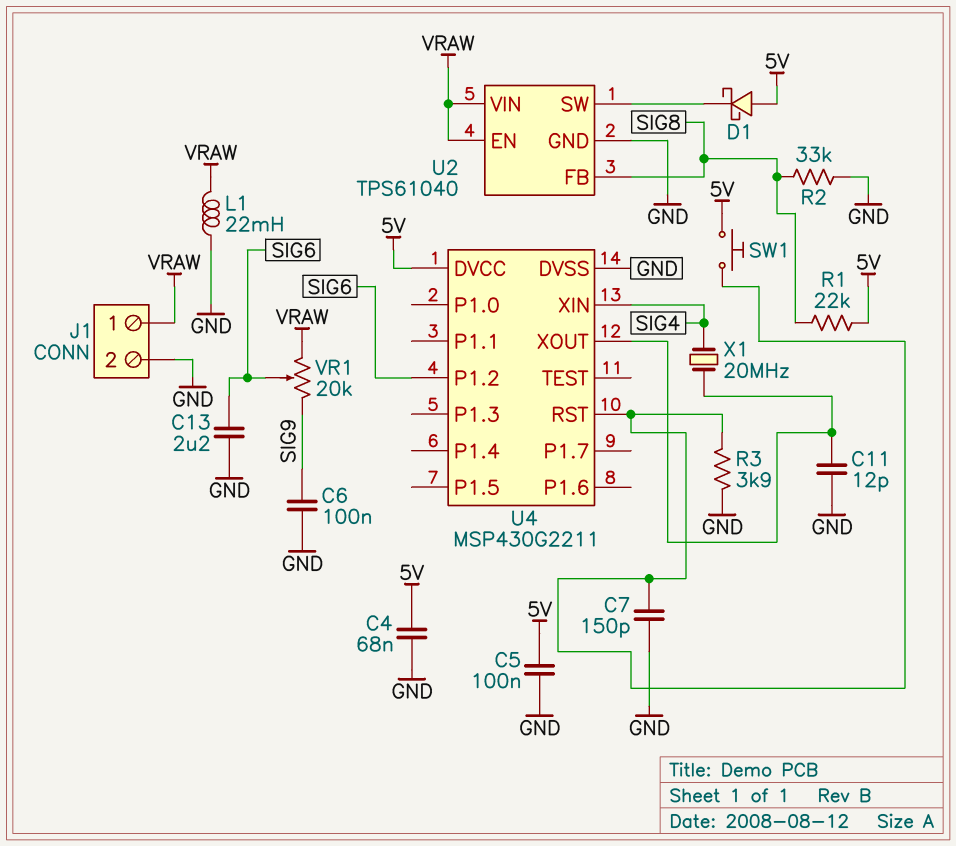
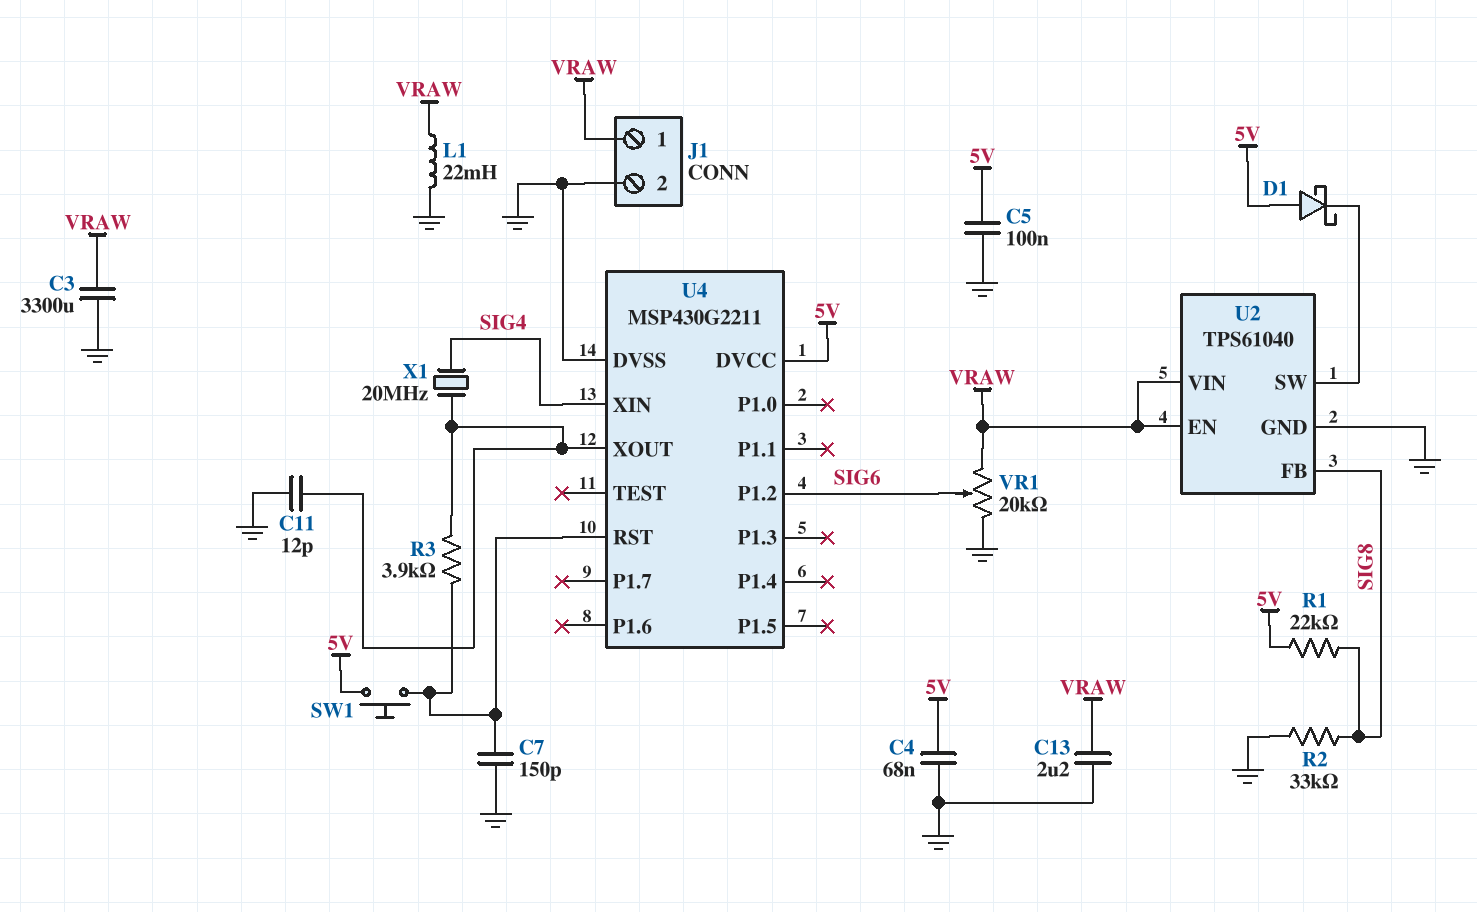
C3: none -> 3300uF (GND, VRAW)
C6: 100nF (GND, SIG9) -> none
C13: 2.2uF (GND, SIG6) -> 2.2uF (GND, VRAW)
R3: 3.9k (GND, U4/RST) -> 3.9k (U4/RST, U4/XOUT)
VR1: 20k (SIG9, VRAW, wiper SIG6) -> 20k (GND, VRAW, wiper SIG6)

